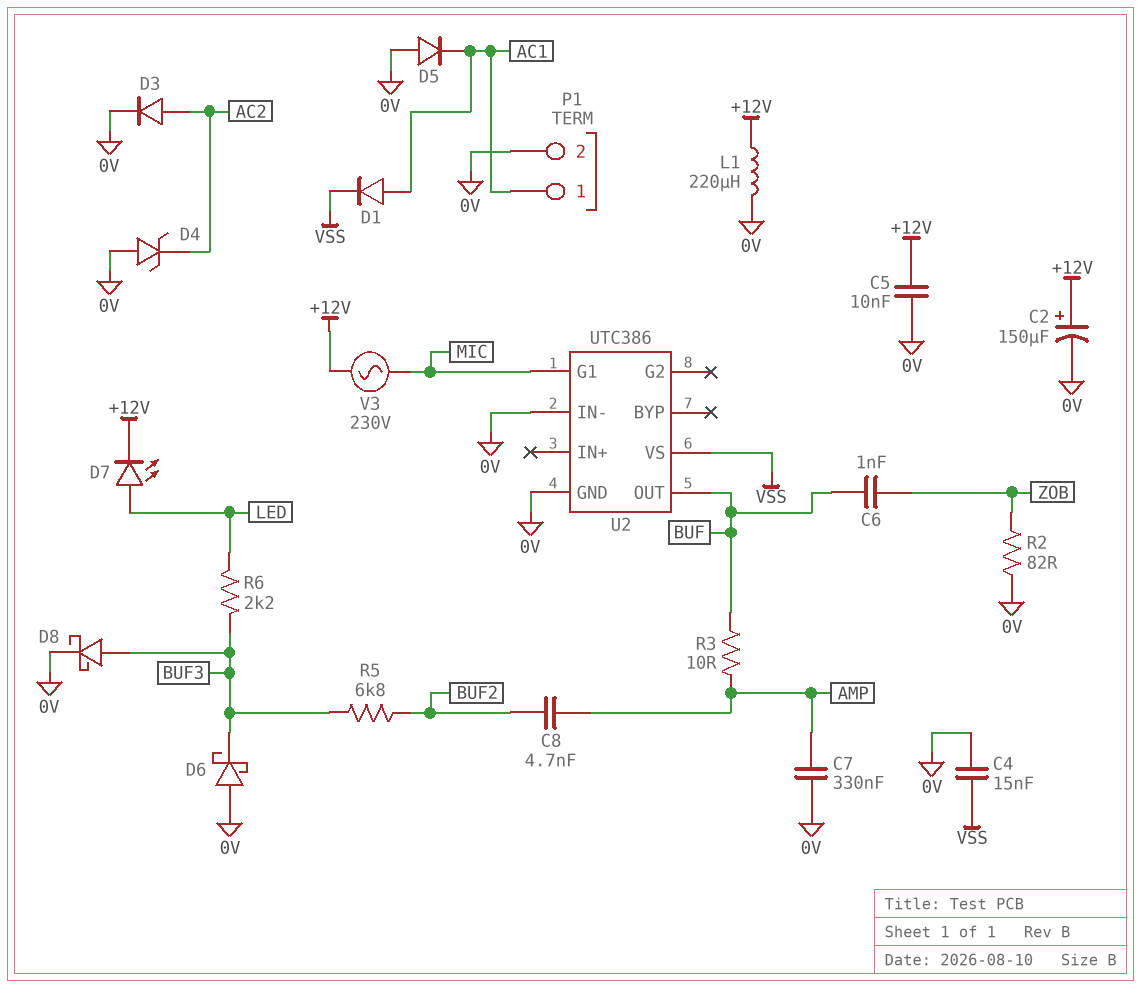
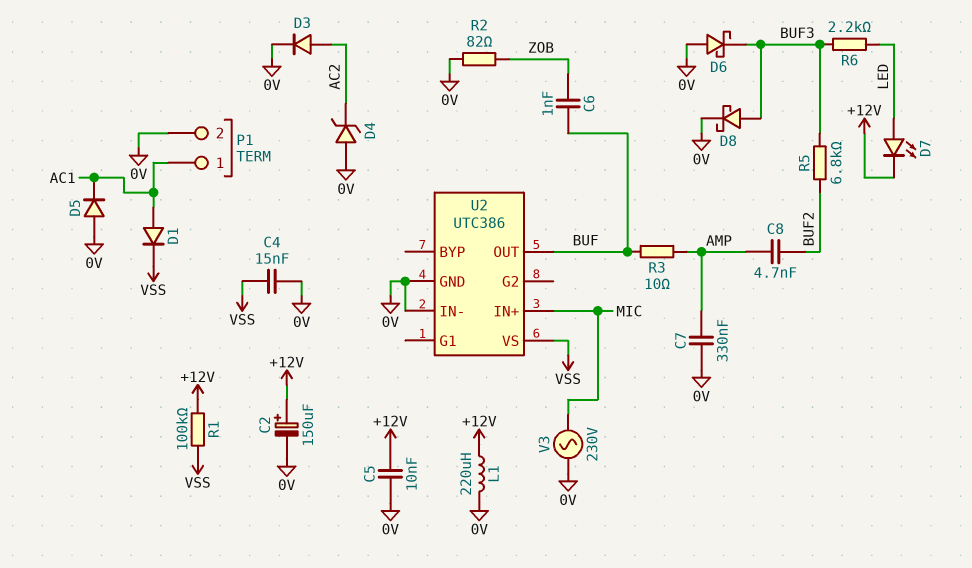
R1: none -> 100k (+12V, VSS)
U2 pin G1: MIC -> none
U2 pin IN+: none -> MIC
V3: AC 230V (+12V, MIC) -> AC 230V (0V, MIC)

